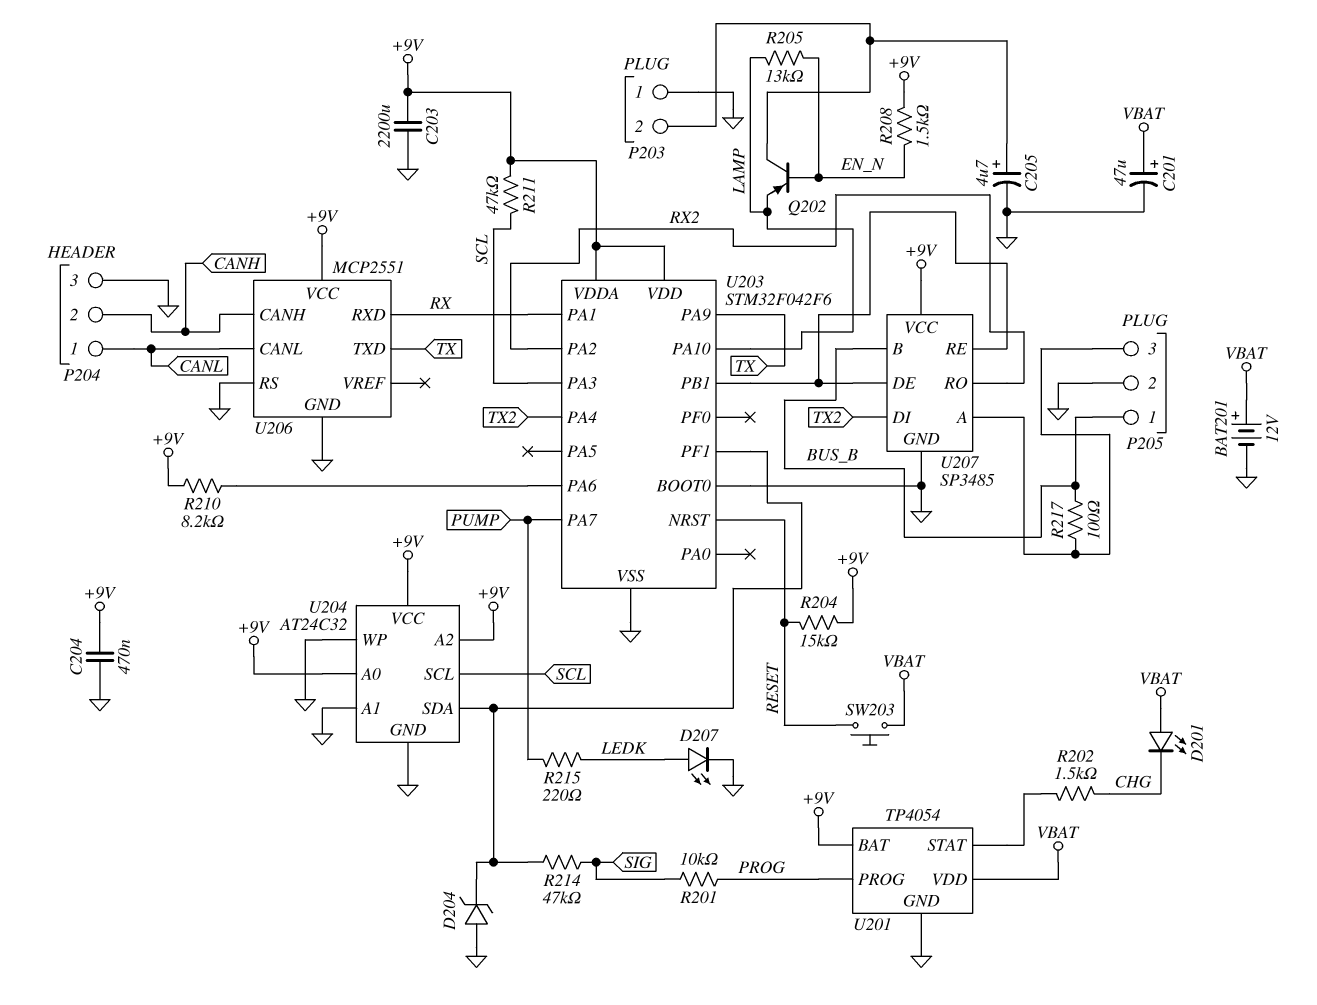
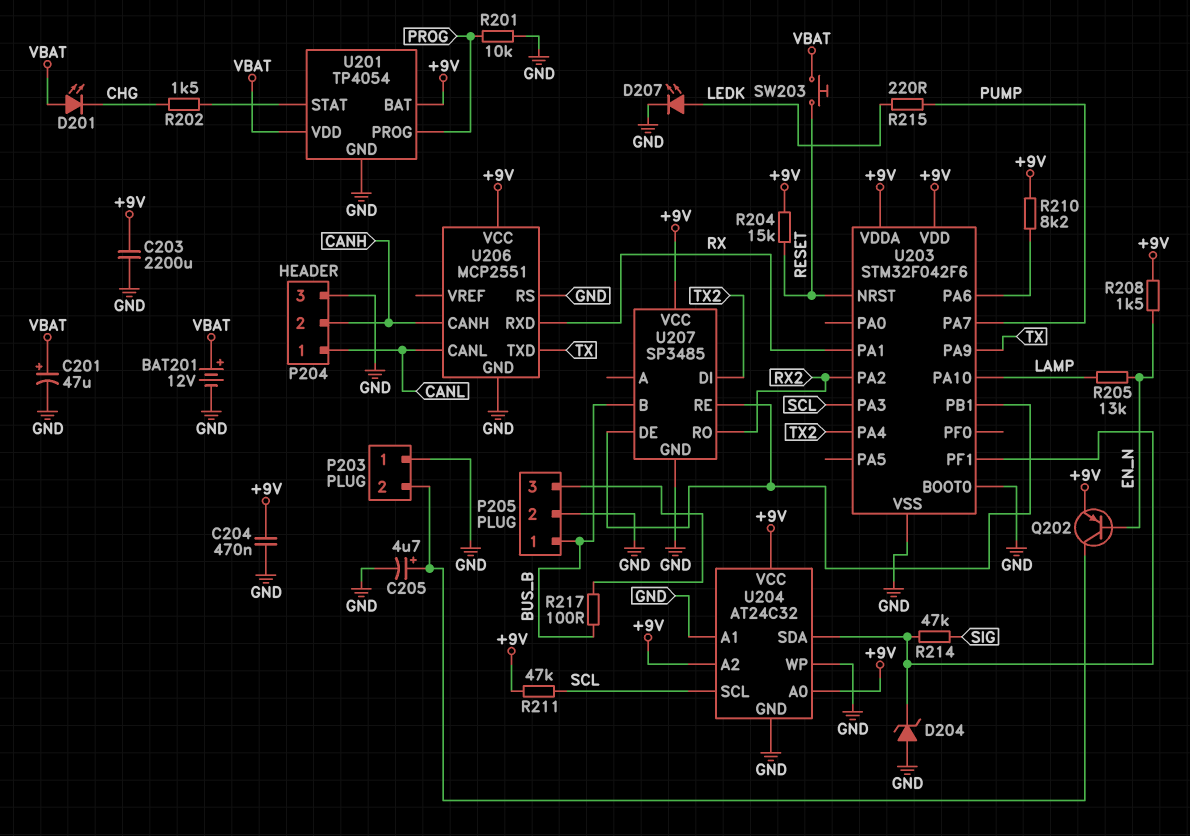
Q202: PNP (B EN_N, C P203/2, E LAMP) -> PNP (B EN_N, C P203/2, E +9V)
R201: 10k (PROG, SIG) -> 10k (GND, PROG)
U207 pin A: P205/3 -> none

